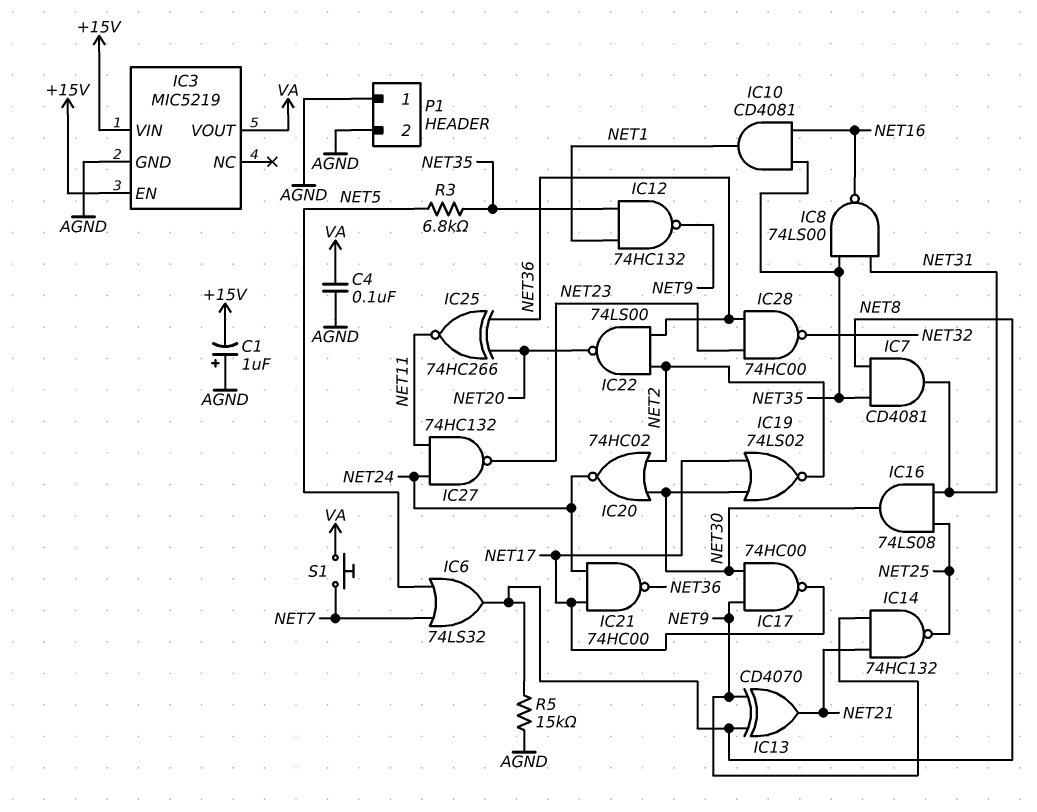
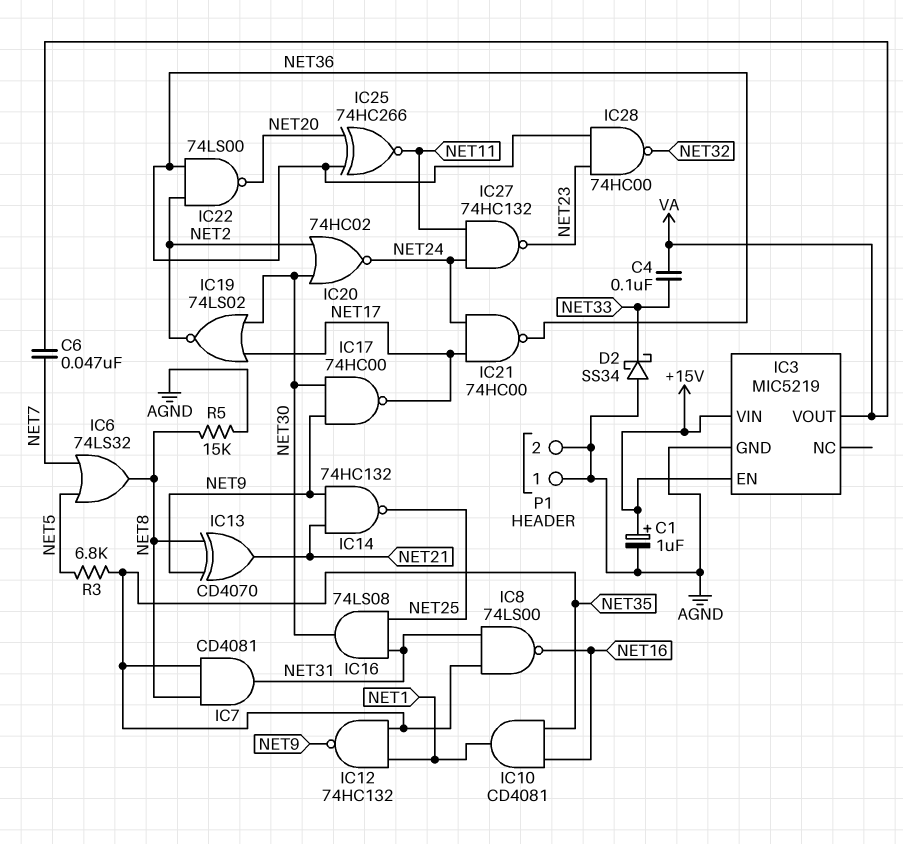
C1: 1uF (plus AGND, minus +15V) -> 1uF (plus +15V, minus AGND)
C4: 100nF (AGND, VA) -> 100nF (NET33, VA)
C6: none -> 47nF (NET7, VA)
D2: none -> schottky SS34 (A AGND, K NET33)
S1: button (NET7, VA) -> none

